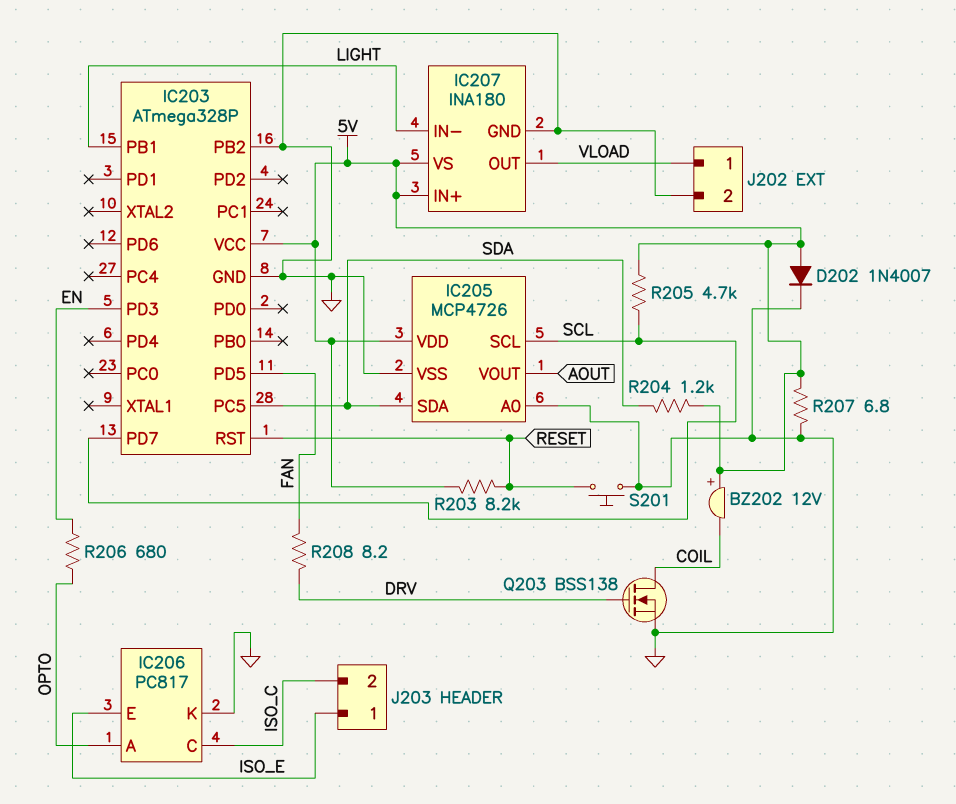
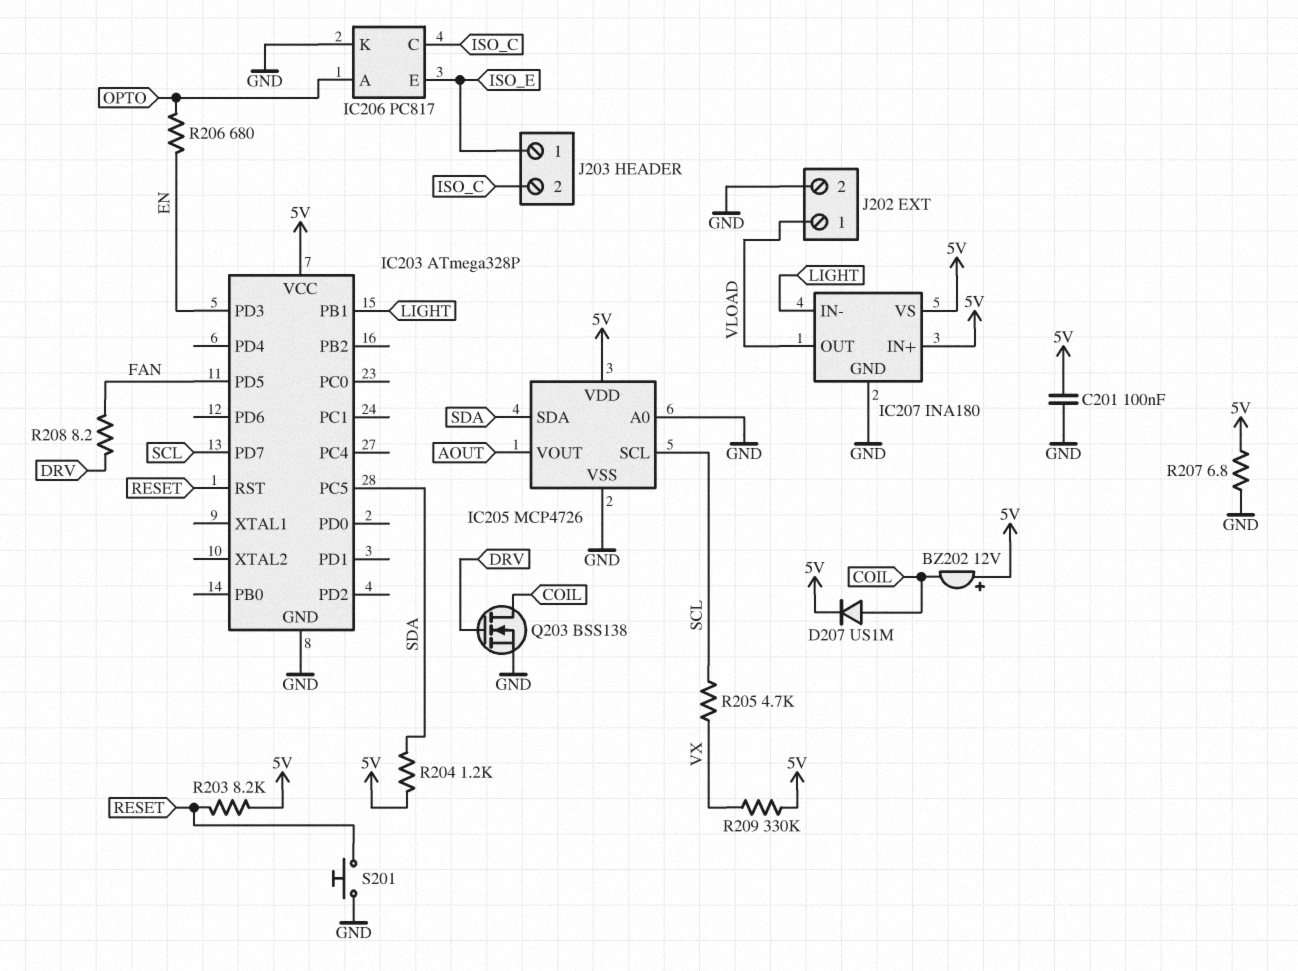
C201: none -> 100nF (5V, GND)
D202: diode 1N4007 (A 5V, K GND) -> none
D207: none -> diode US1M (A COIL, K 5V)
IC203 pin PB2: GND -> none
R205: 4.7k (5V, SCL) -> 4.7k (SCL, VX)
R209: none -> 330k (5V, VX)

